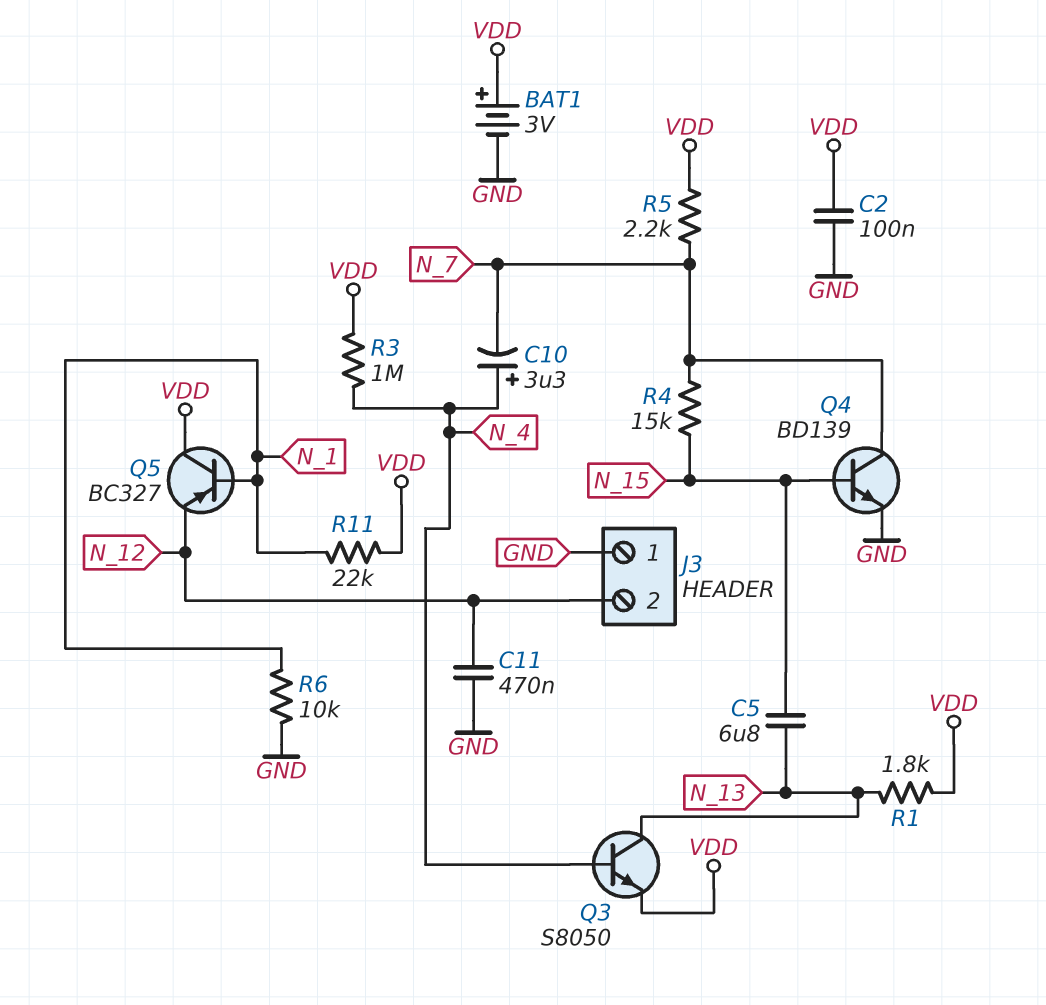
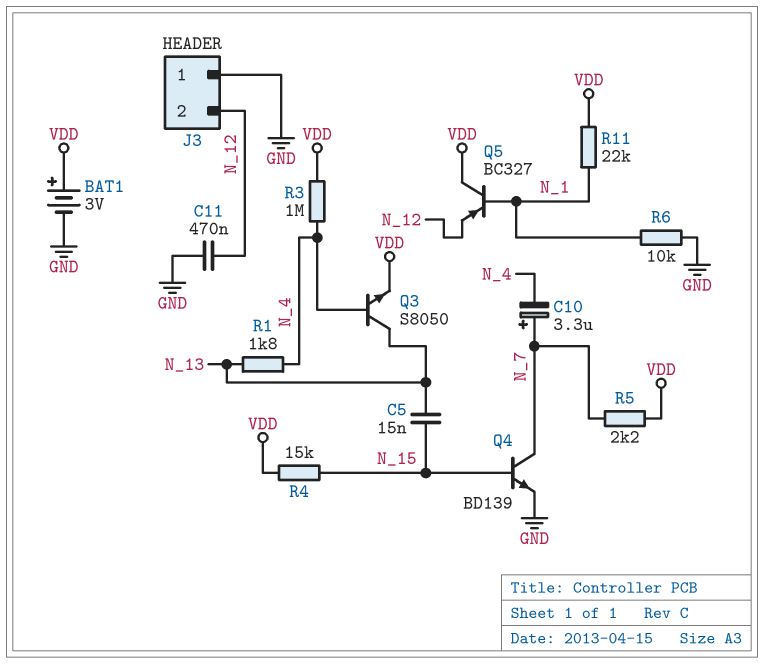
C2: 100nF (GND, VDD) -> none
C5: 6.8uF (N_13, N_15) -> 15nF (N_13, N_15)
C10: 3.3uF (plus N_4, minus N_7) -> 3.3uF (plus N_7, minus N_4)
R1: 1.8k (N_13, VDD) -> 1.8k (N_4, N_13)
R4: 15k (N_7, N_15) -> 15k (N_15, VDD)

